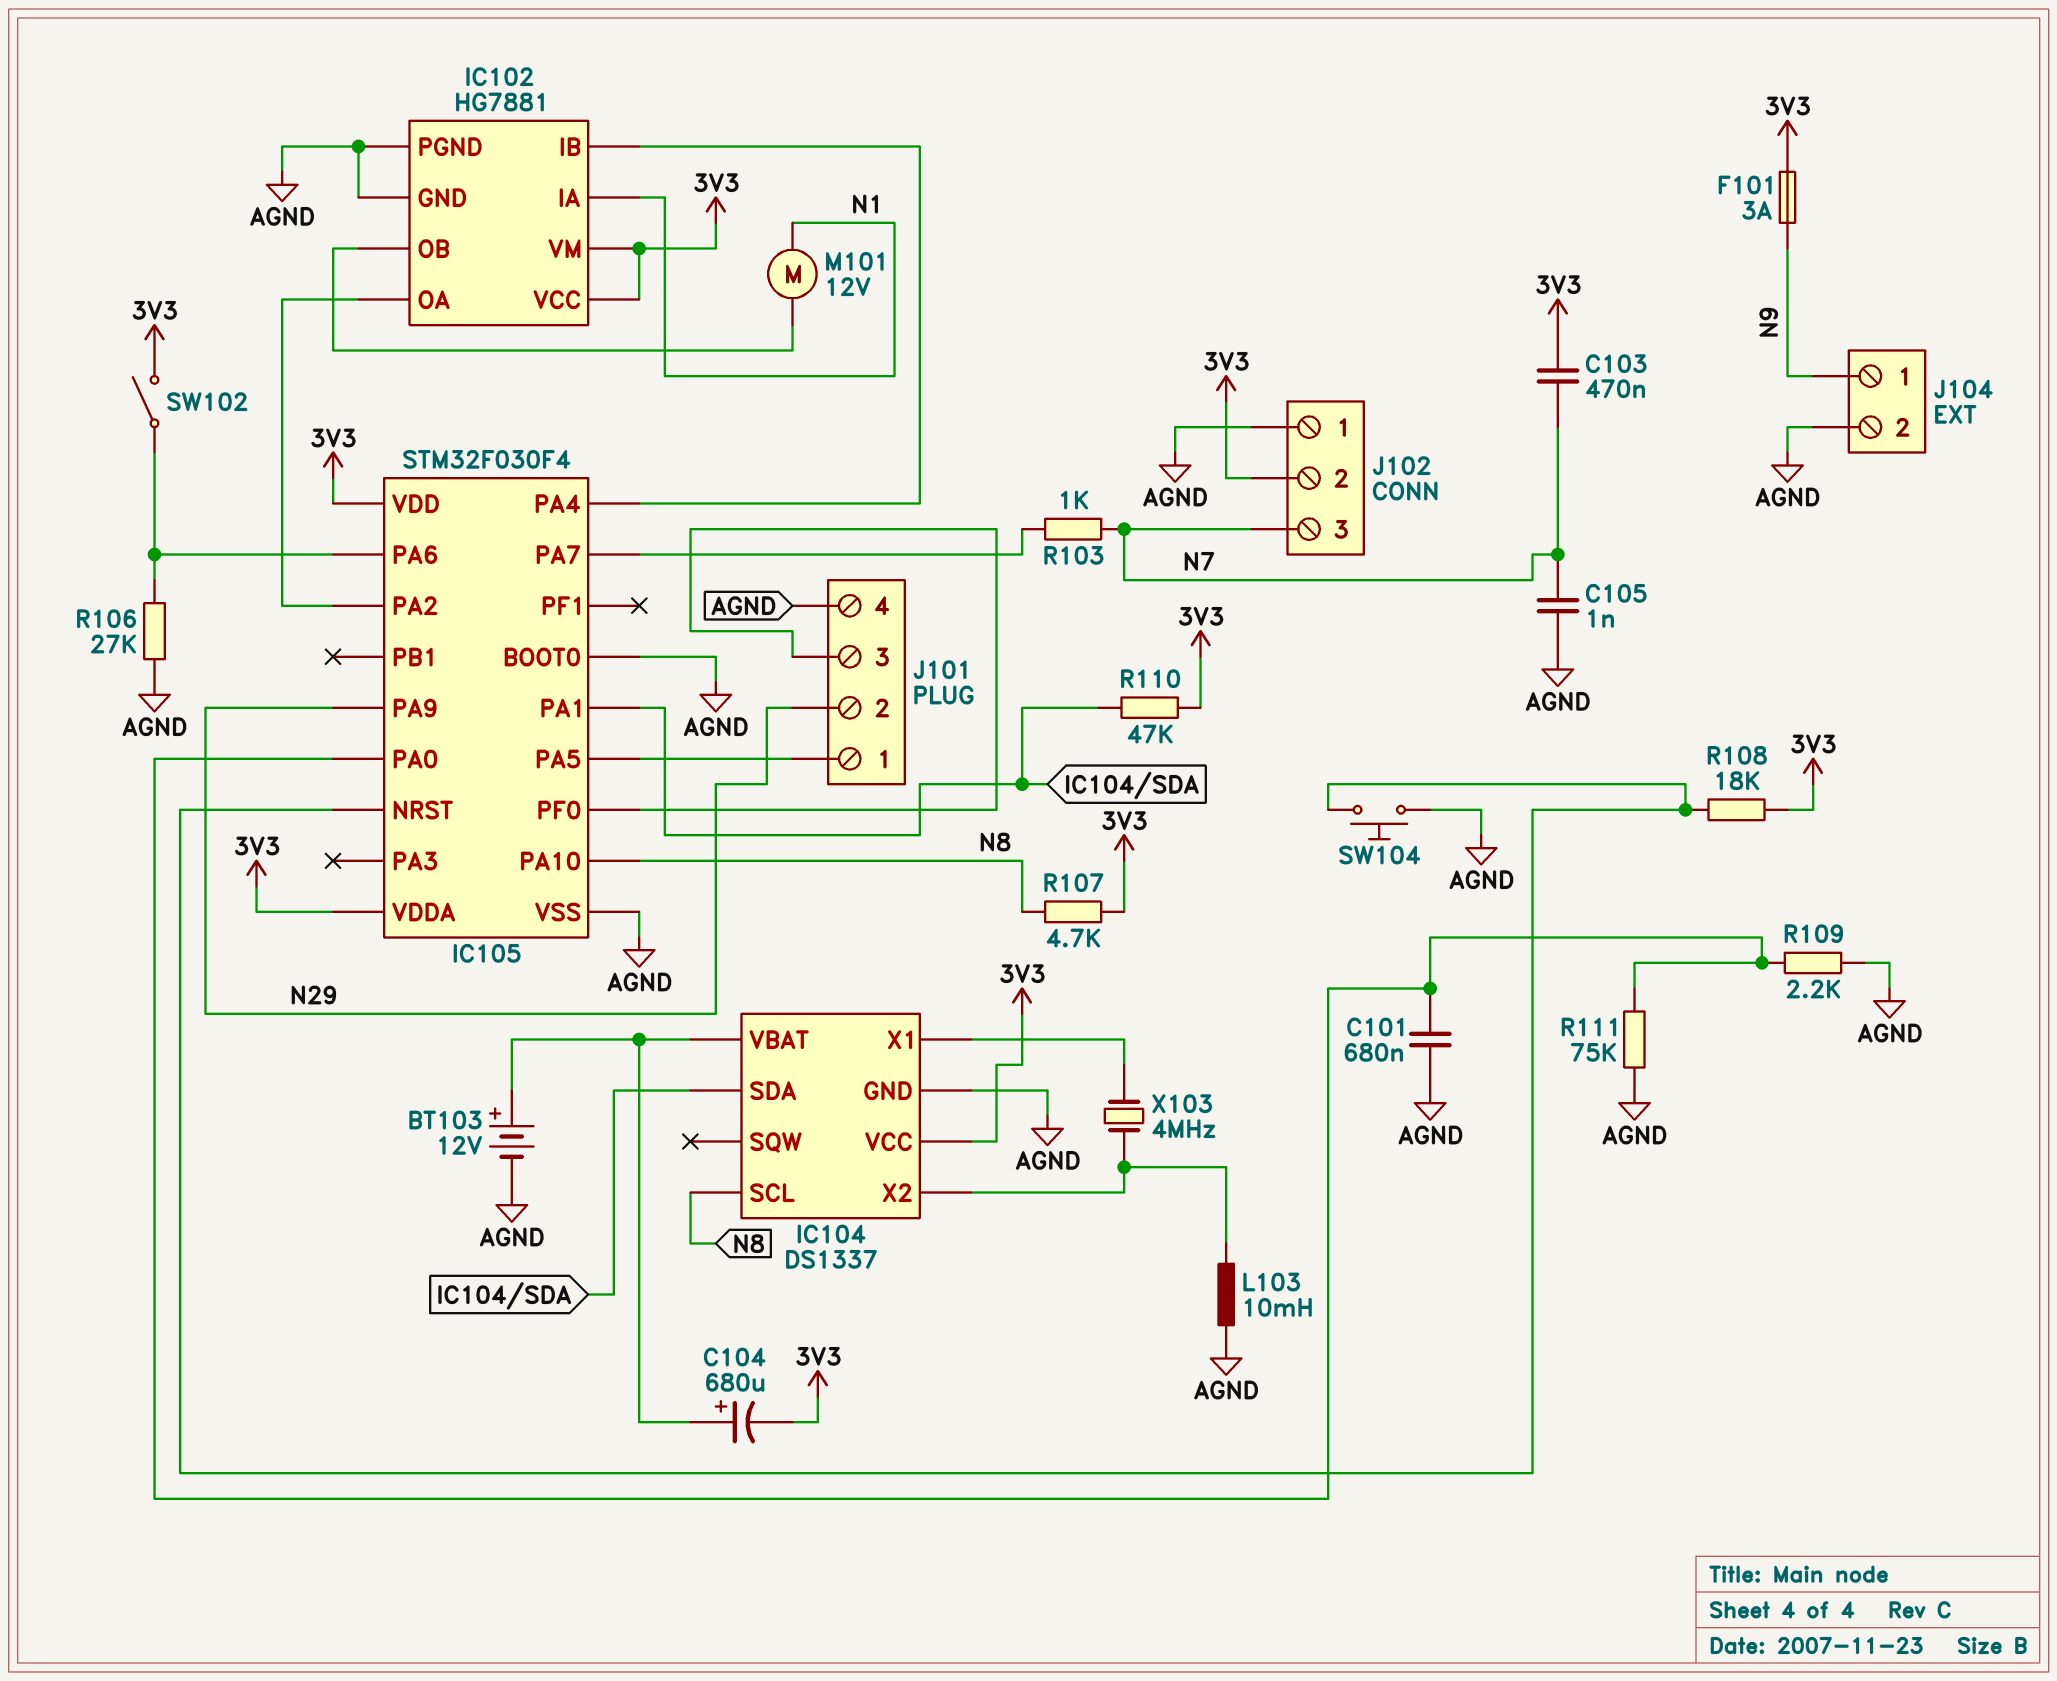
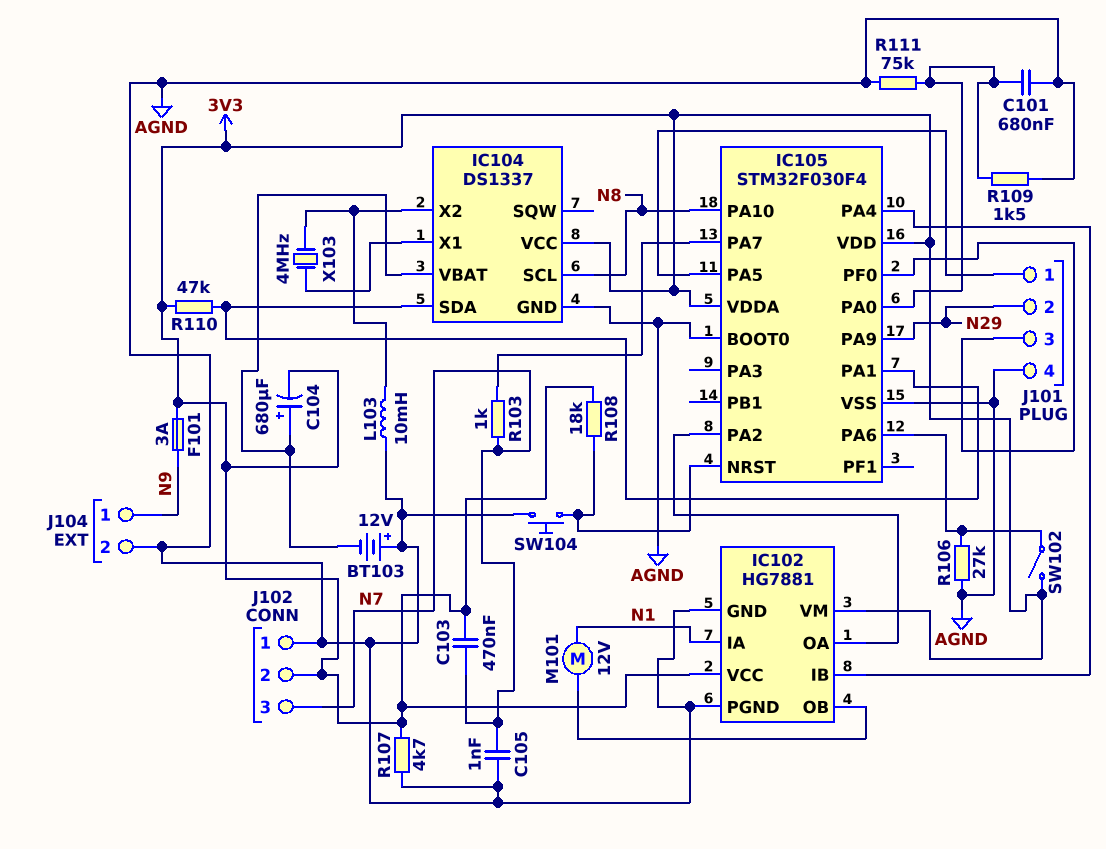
BT103: 12V (plus IC104/VBAT, minus AGND) -> 12V (plus AGND, minus IC104/VBAT)
R107: 4.7k (3V3, N8) -> 4.7k (3V3, AGND)
R109: 2.2k (AGND, IC105/PA0) -> 1.5k (AGND, IC105/PA0)

